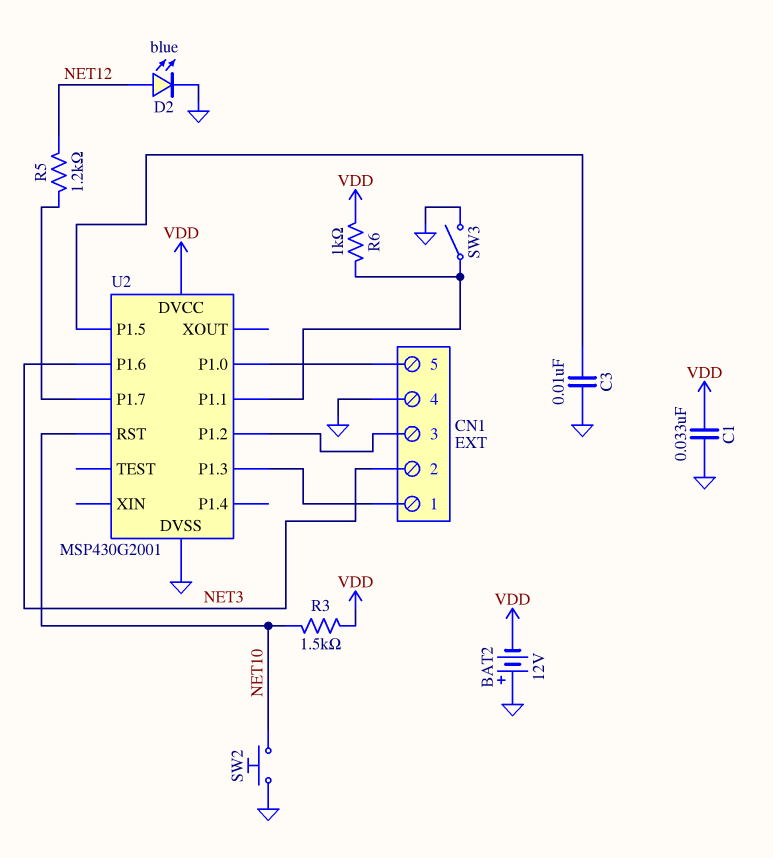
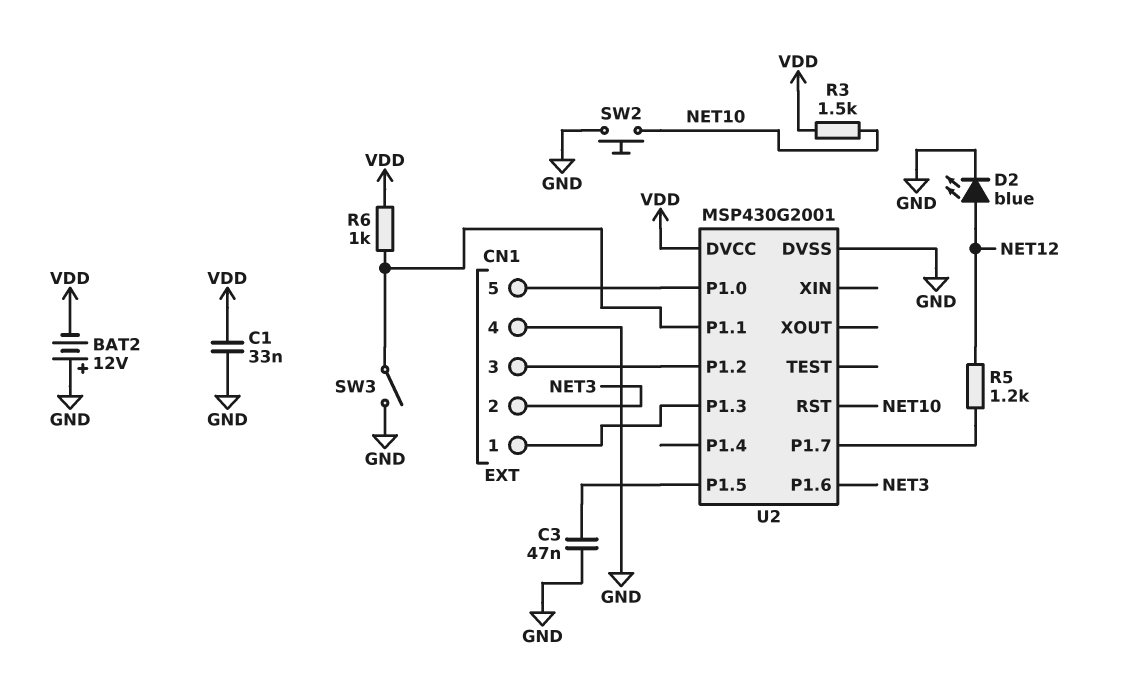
C3: 10nF (GND, U2/P1.5) -> 47nF (GND, U2/P1.5)

